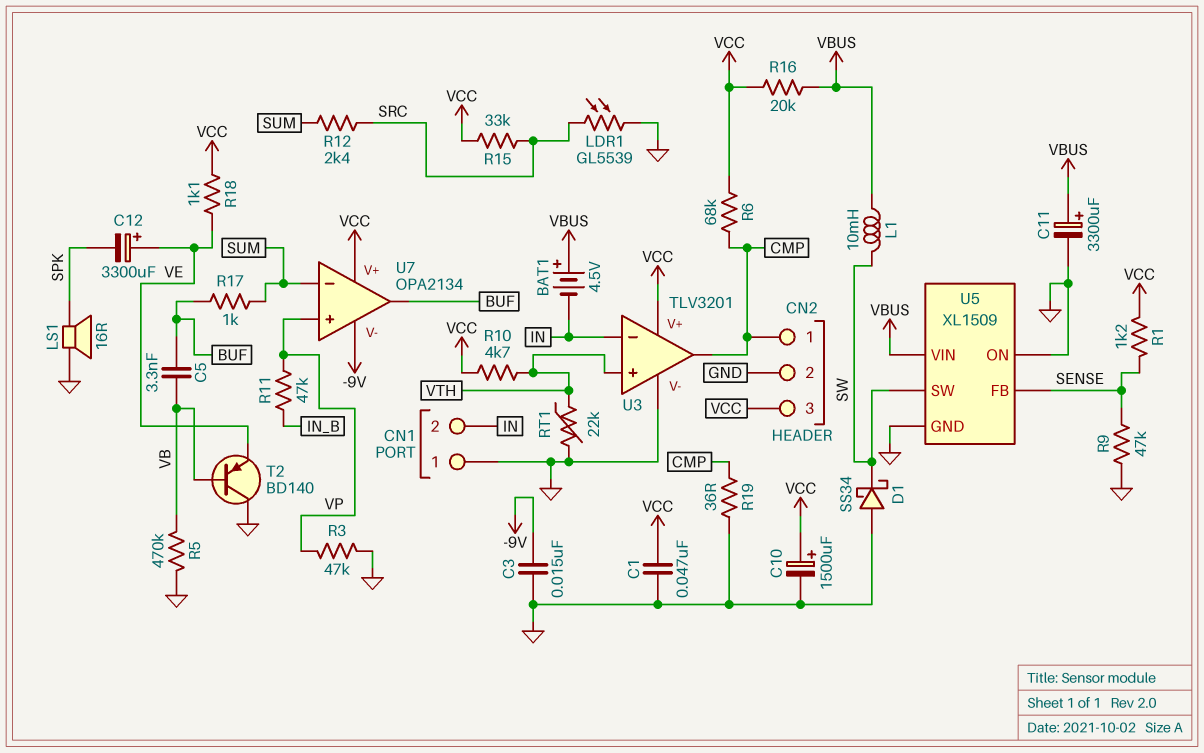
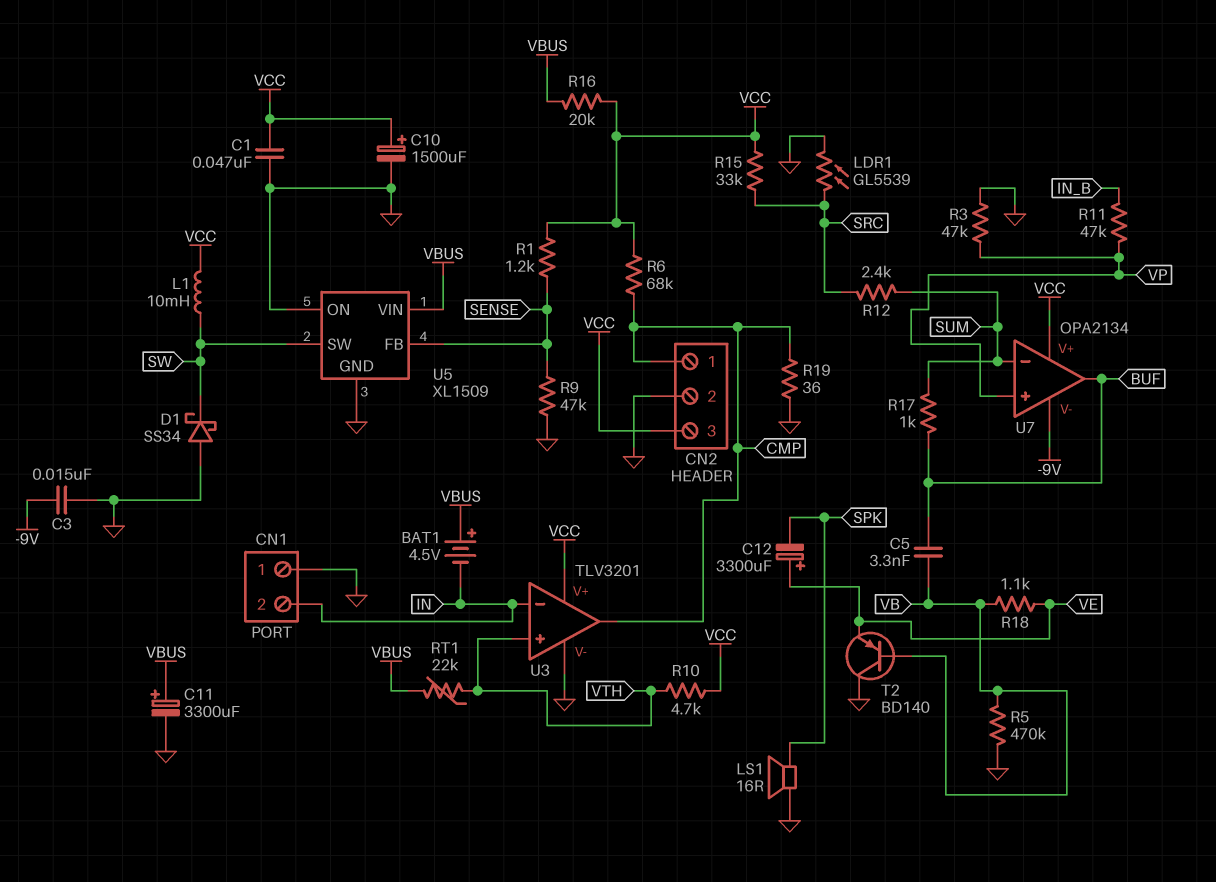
L1: 10mH (SW, VBUS) -> 10mH (SW, VCC)
R18: 1.1k (VCC, VE) -> 1.1k (VB, VE)
RT1: 22k (GND, VTH) -> 22k (VBUS, VTH)

